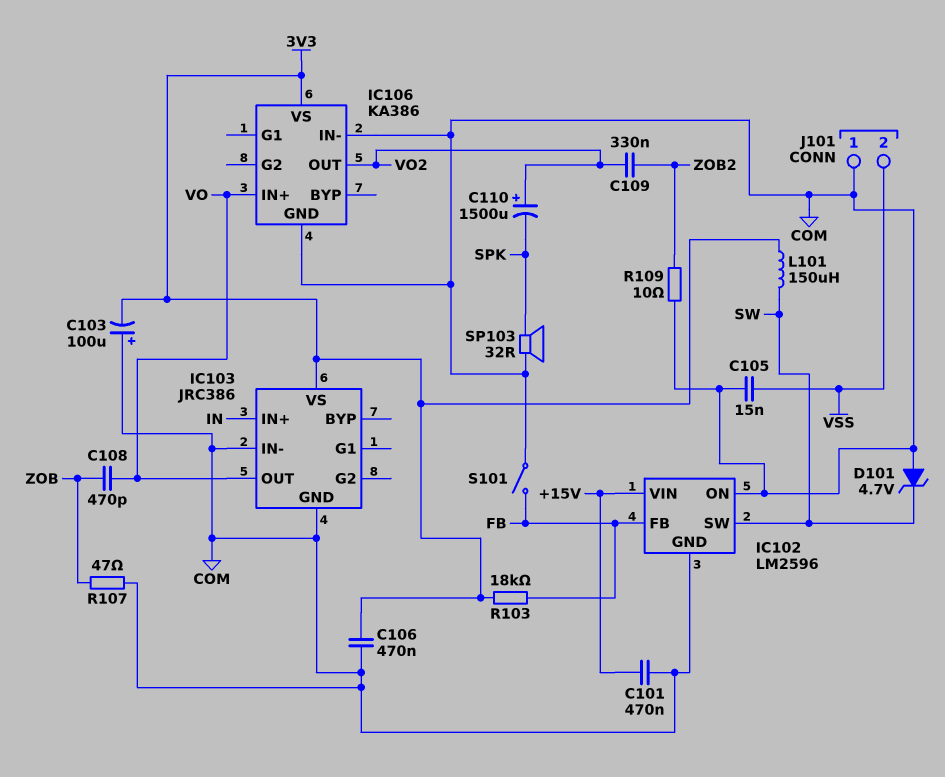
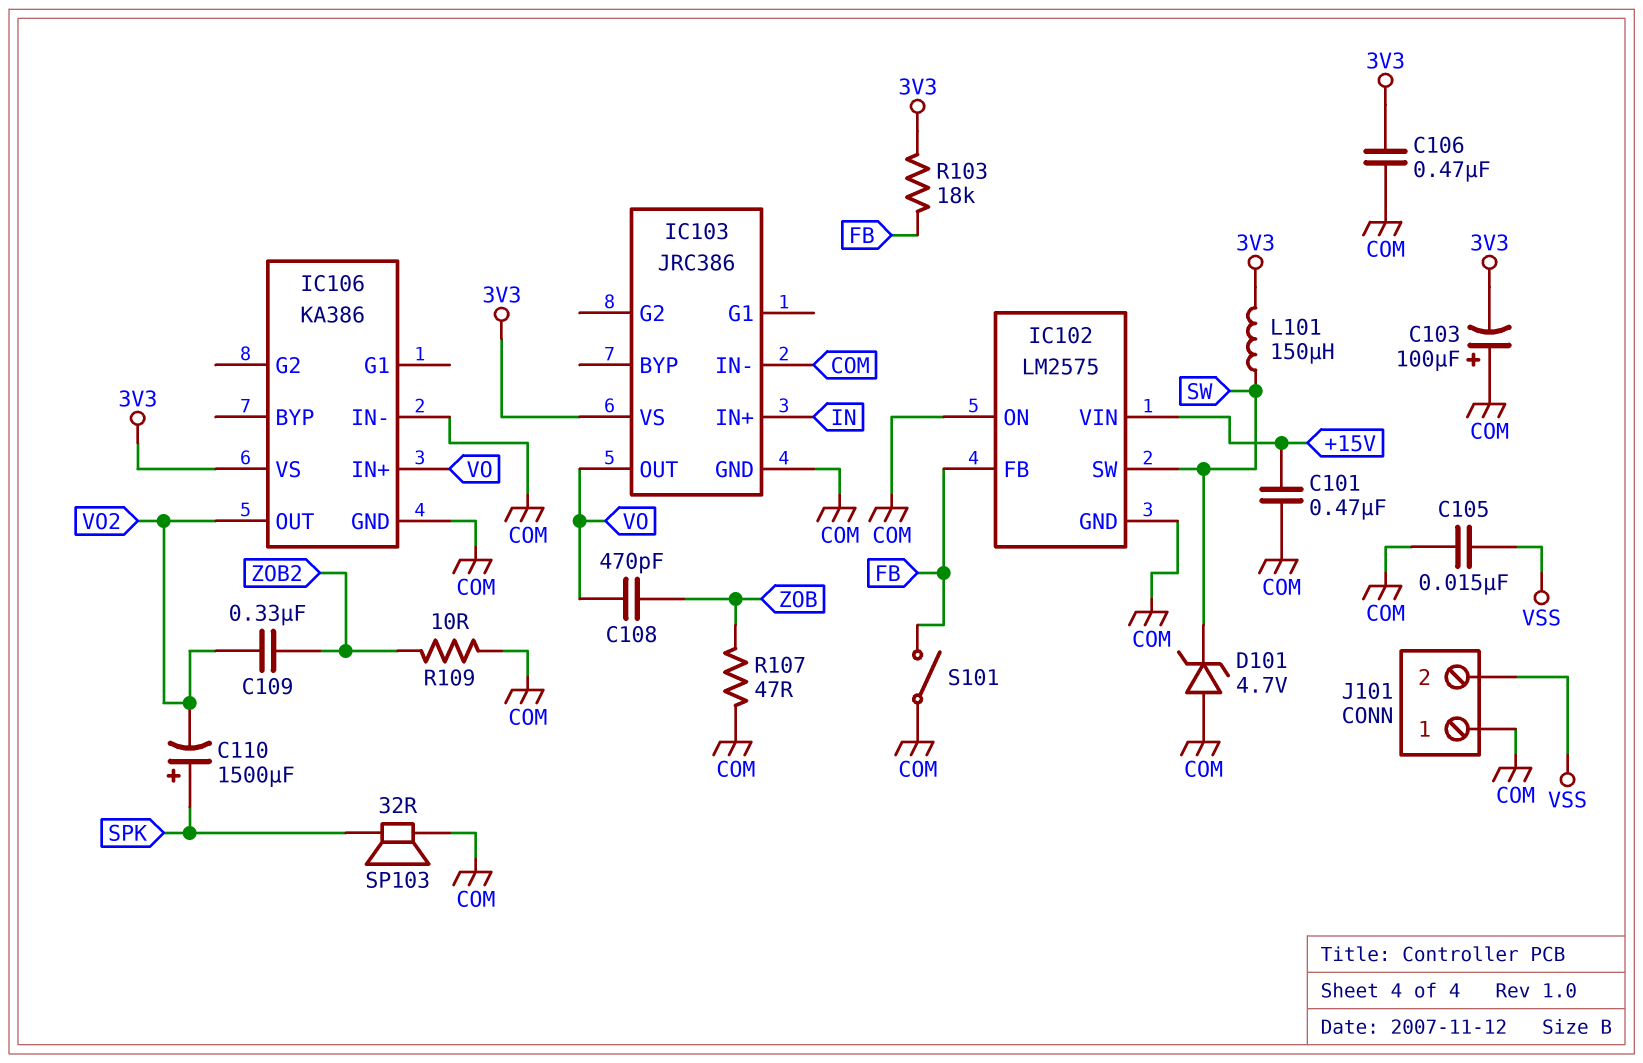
C110: 1500uF (plus VO2, minus SPK) -> 1500uF (plus SPK, minus VO2)
IC102: LM2596 -> LM2575

